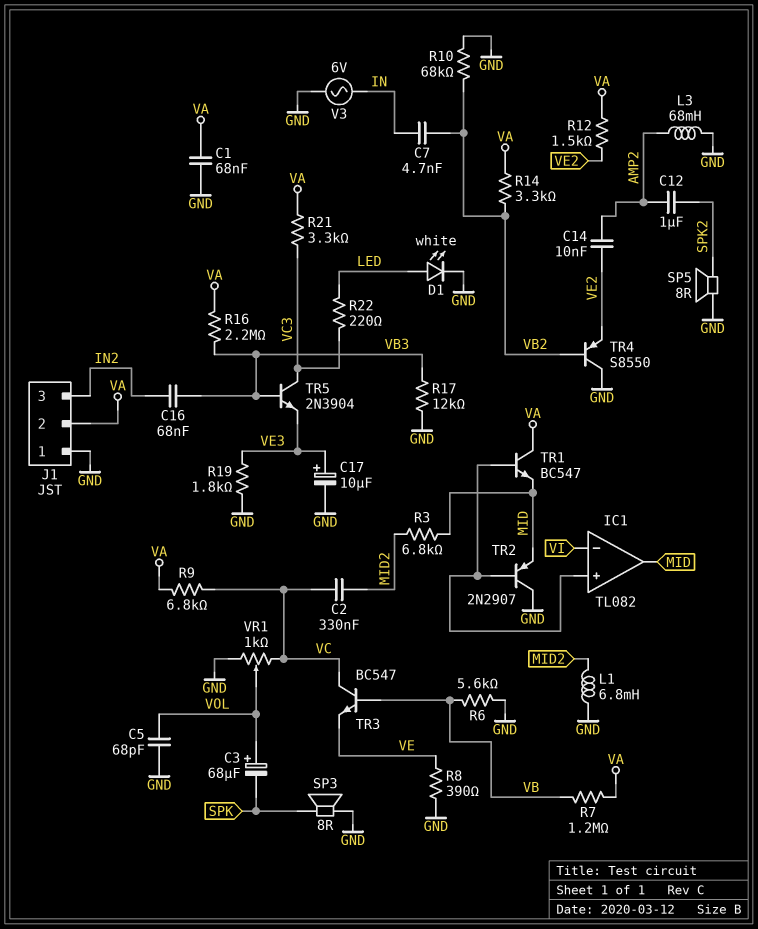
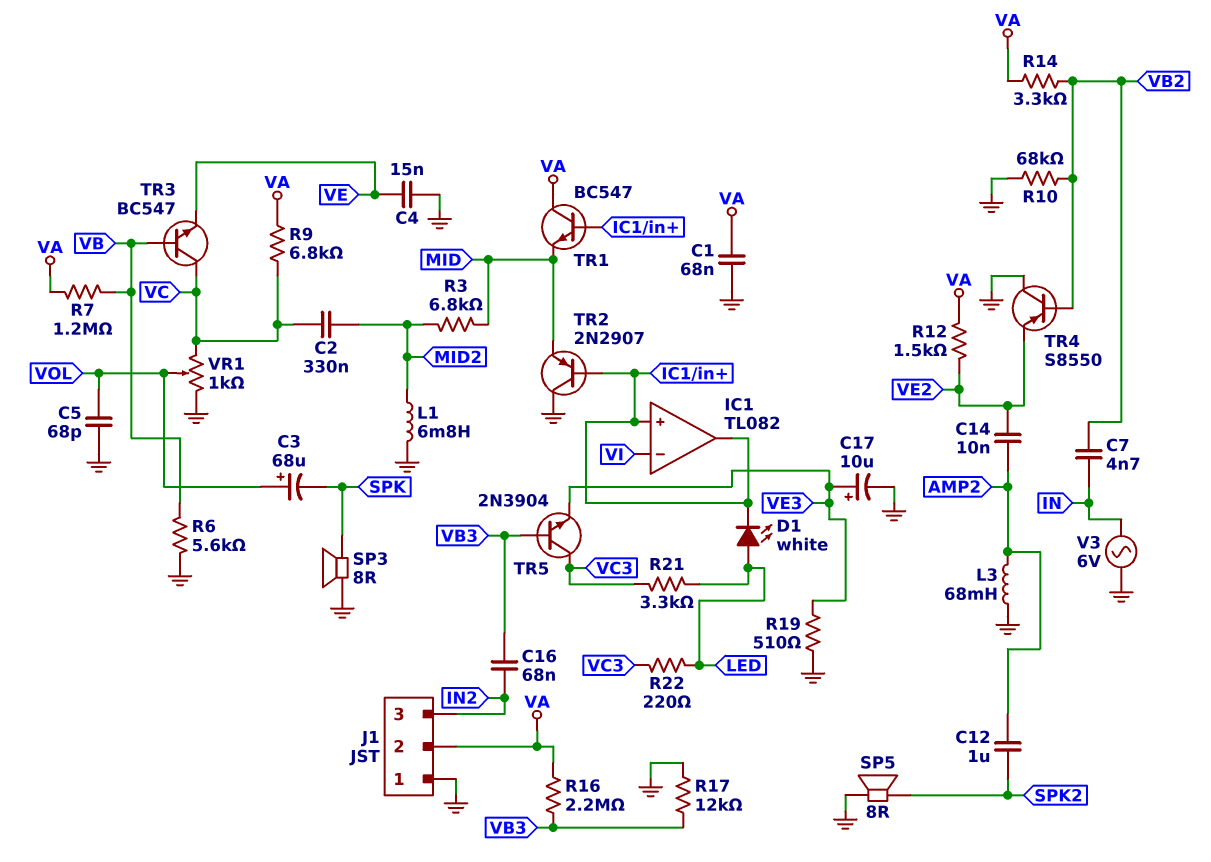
C4: none -> 15nF (GND, VE)
D1: LED white (A LED, K GND) -> LED white (A LED, K IC1/in+)
IC1 pin out: MID -> IC1/in+
R8: 390 (GND, VE) -> none
R19: 1.8k (GND, VE3) -> 510 (GND, VE3)
R21: 3.3k (VA, VC3) -> 3.3k (LED, VC3)

